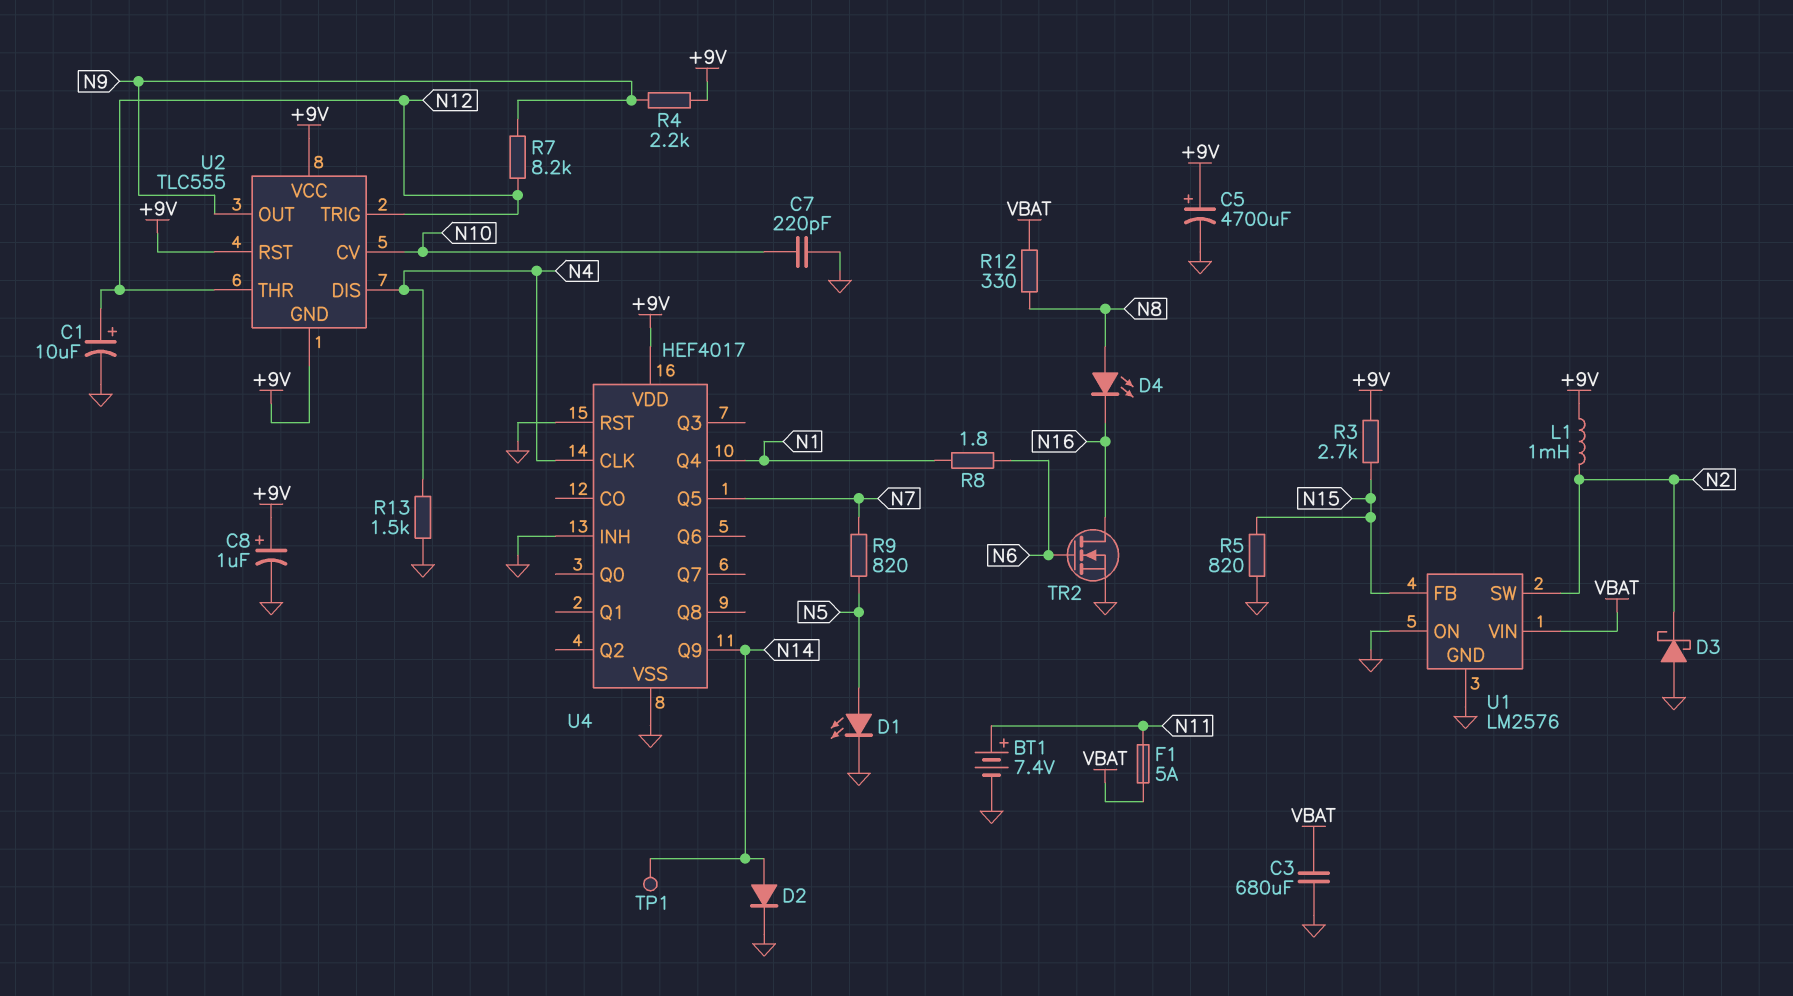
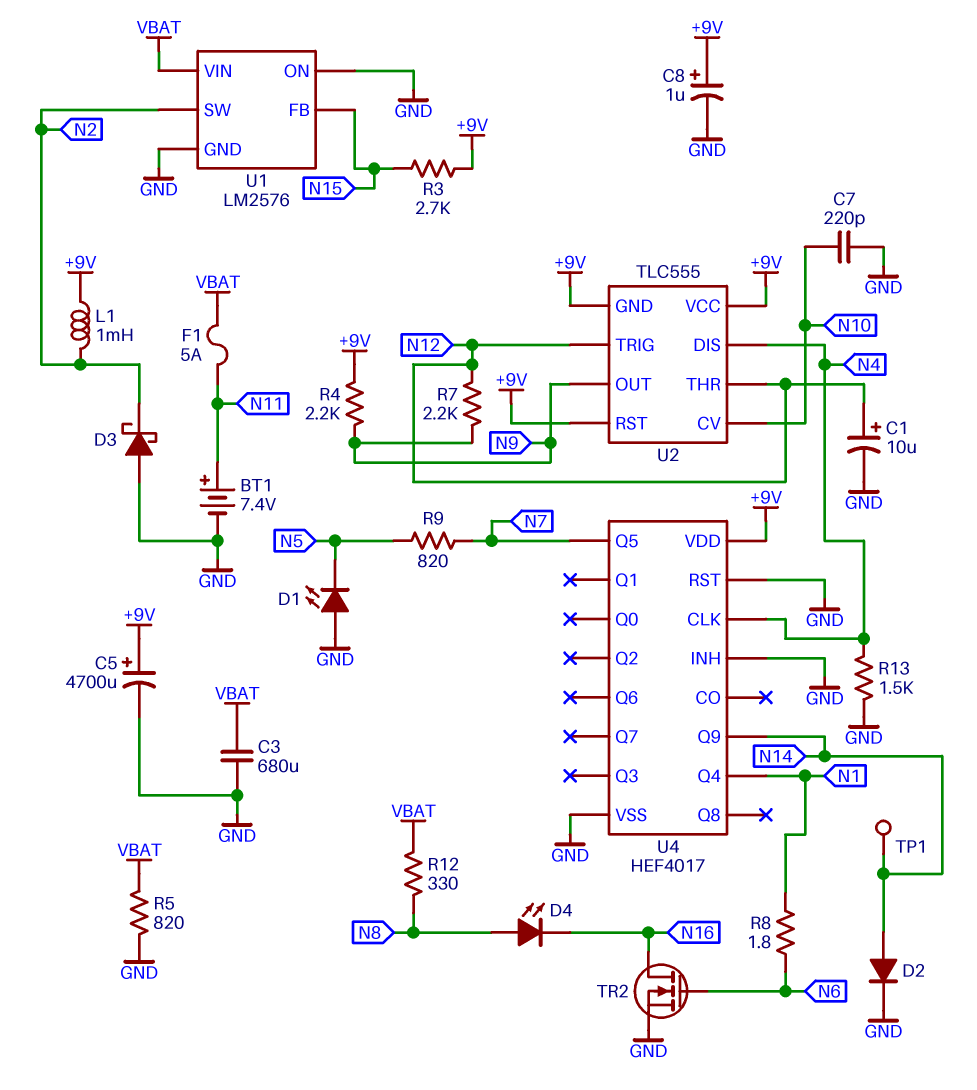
D1: LED (A N5, K GND) -> LED (A GND, K N5)
R5: 820 (GND, N15) -> 820 (GND, VBAT)
R7: 8.2k (N9, N12) -> 2.2k (N9, N12)

